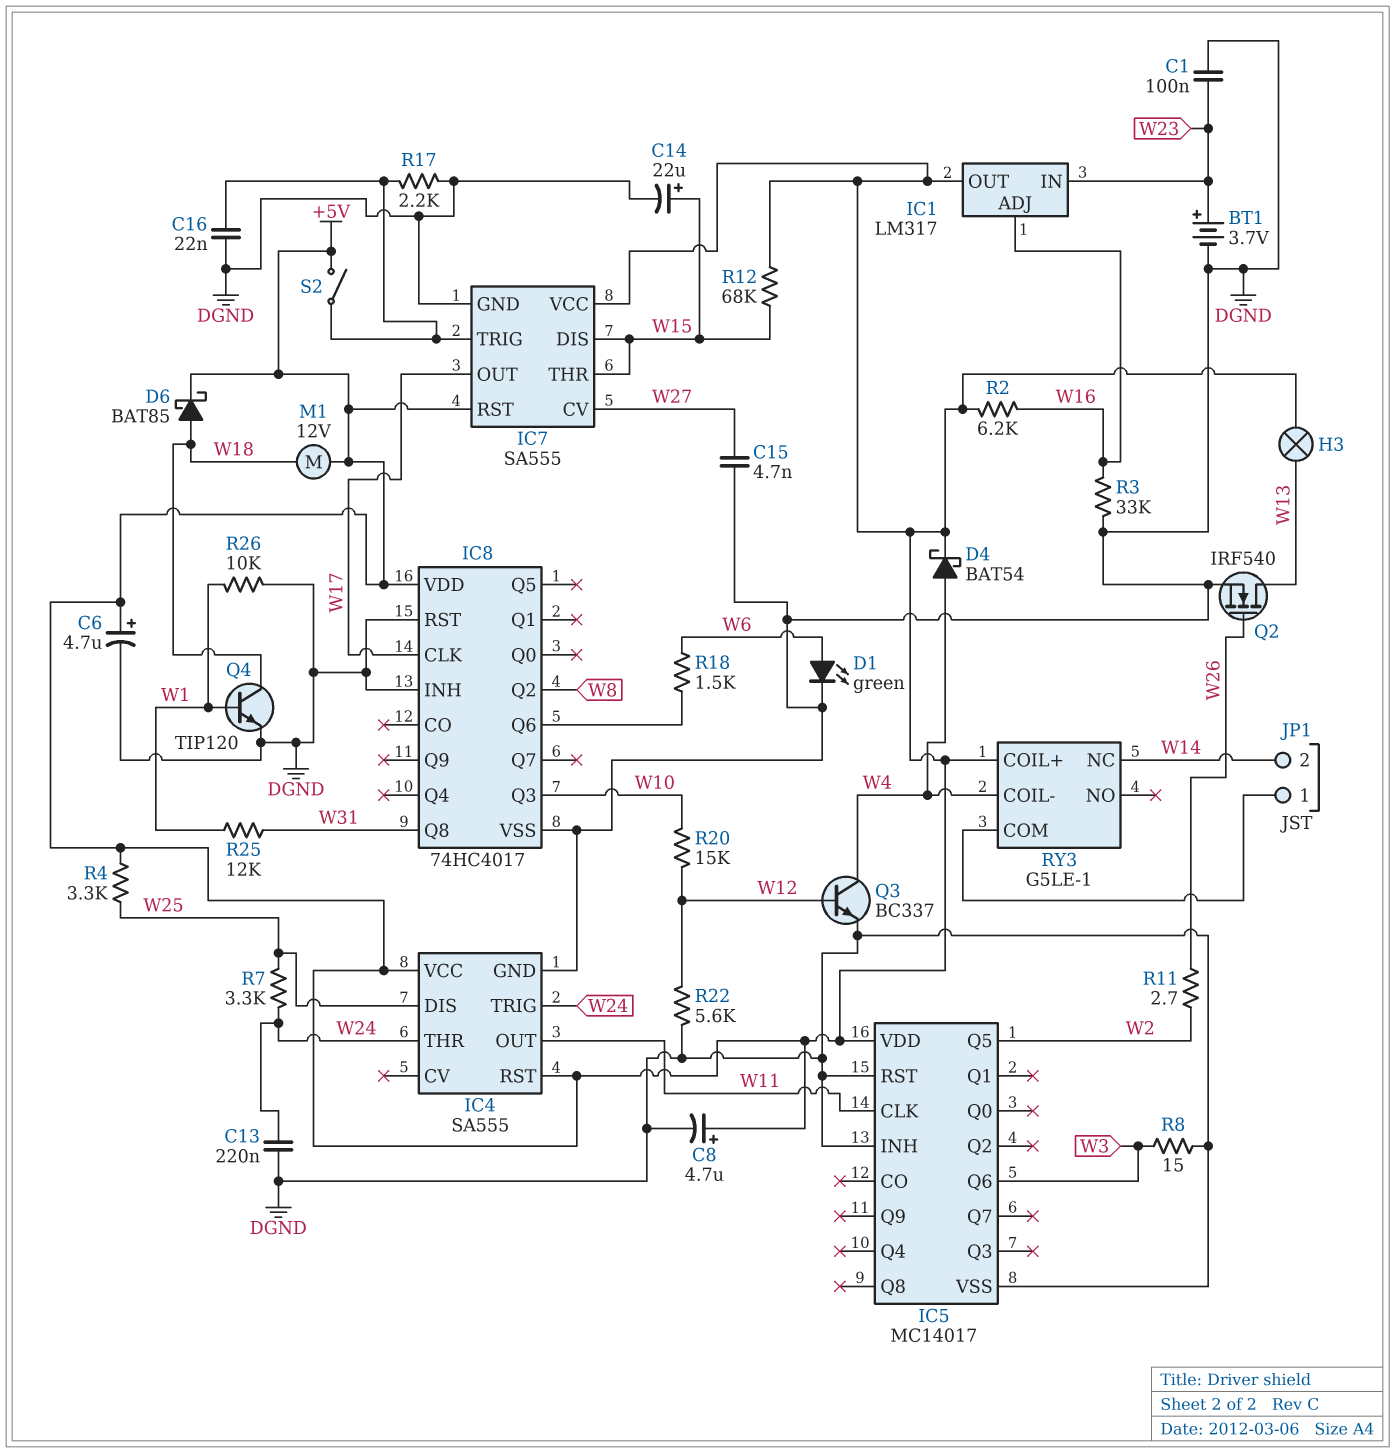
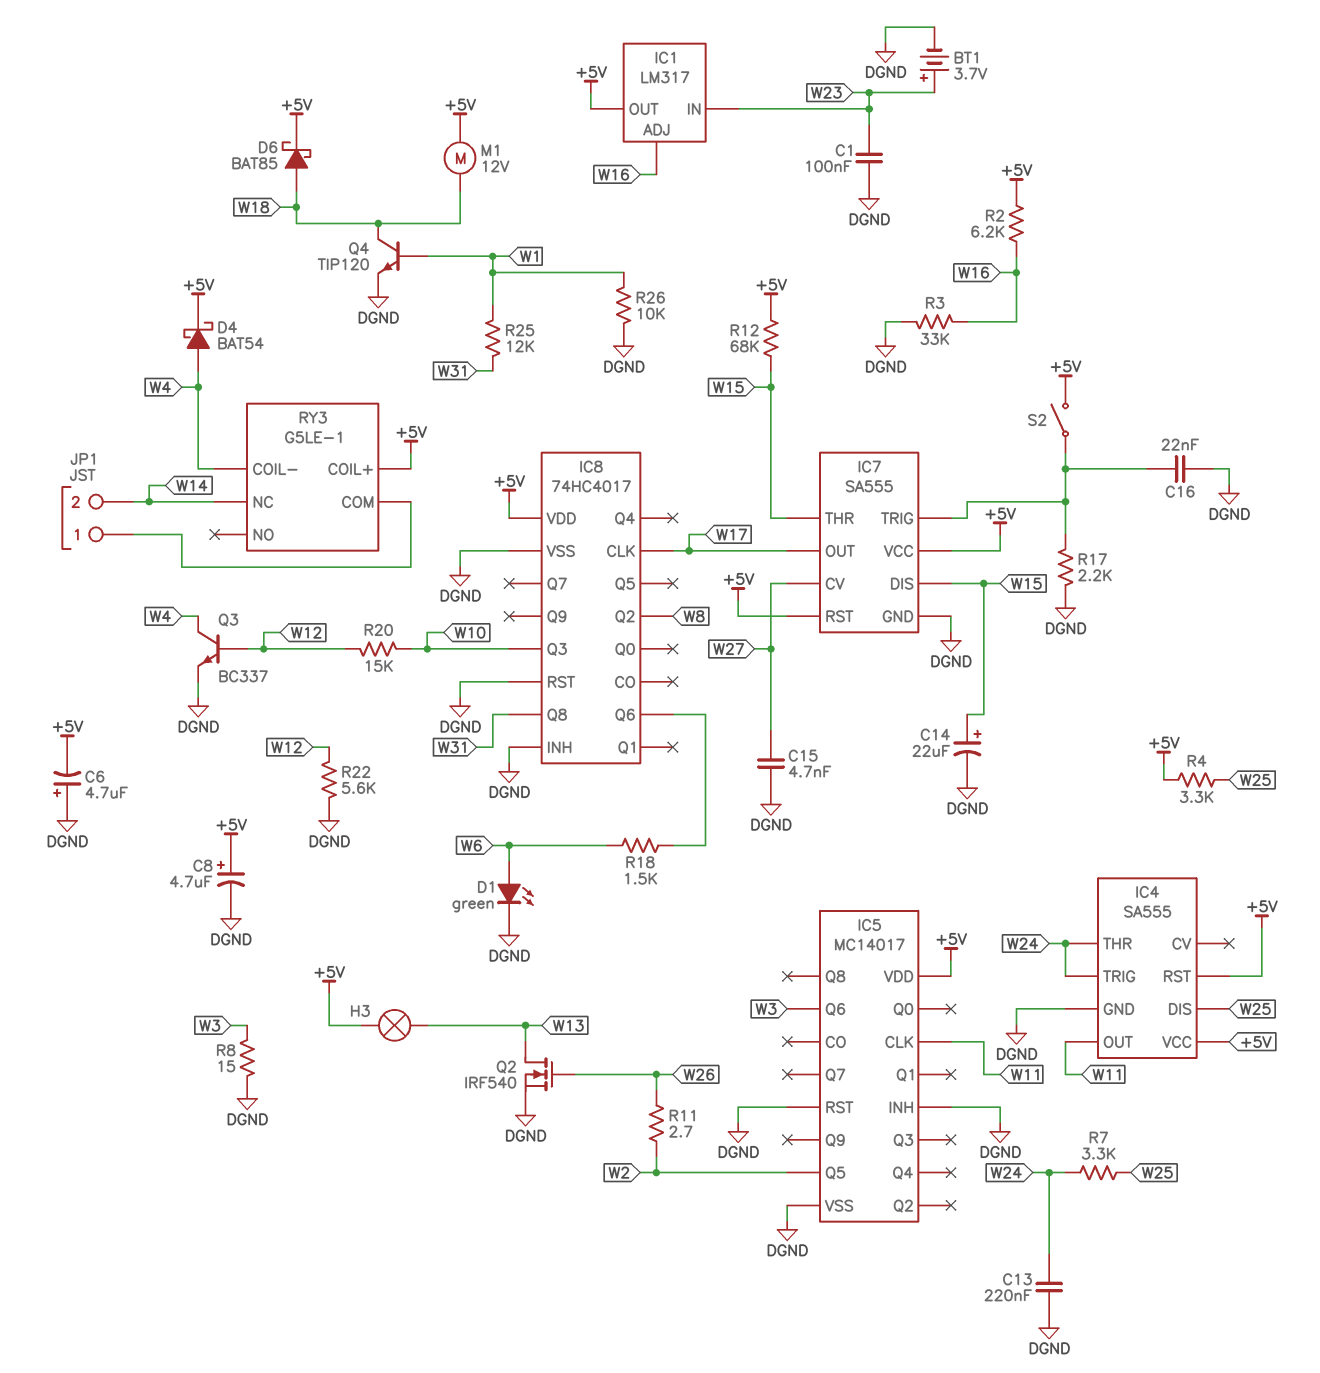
C6: 4.7uF (plus +5V, minus DGND) -> 4.7uF (plus DGND, minus +5V)

